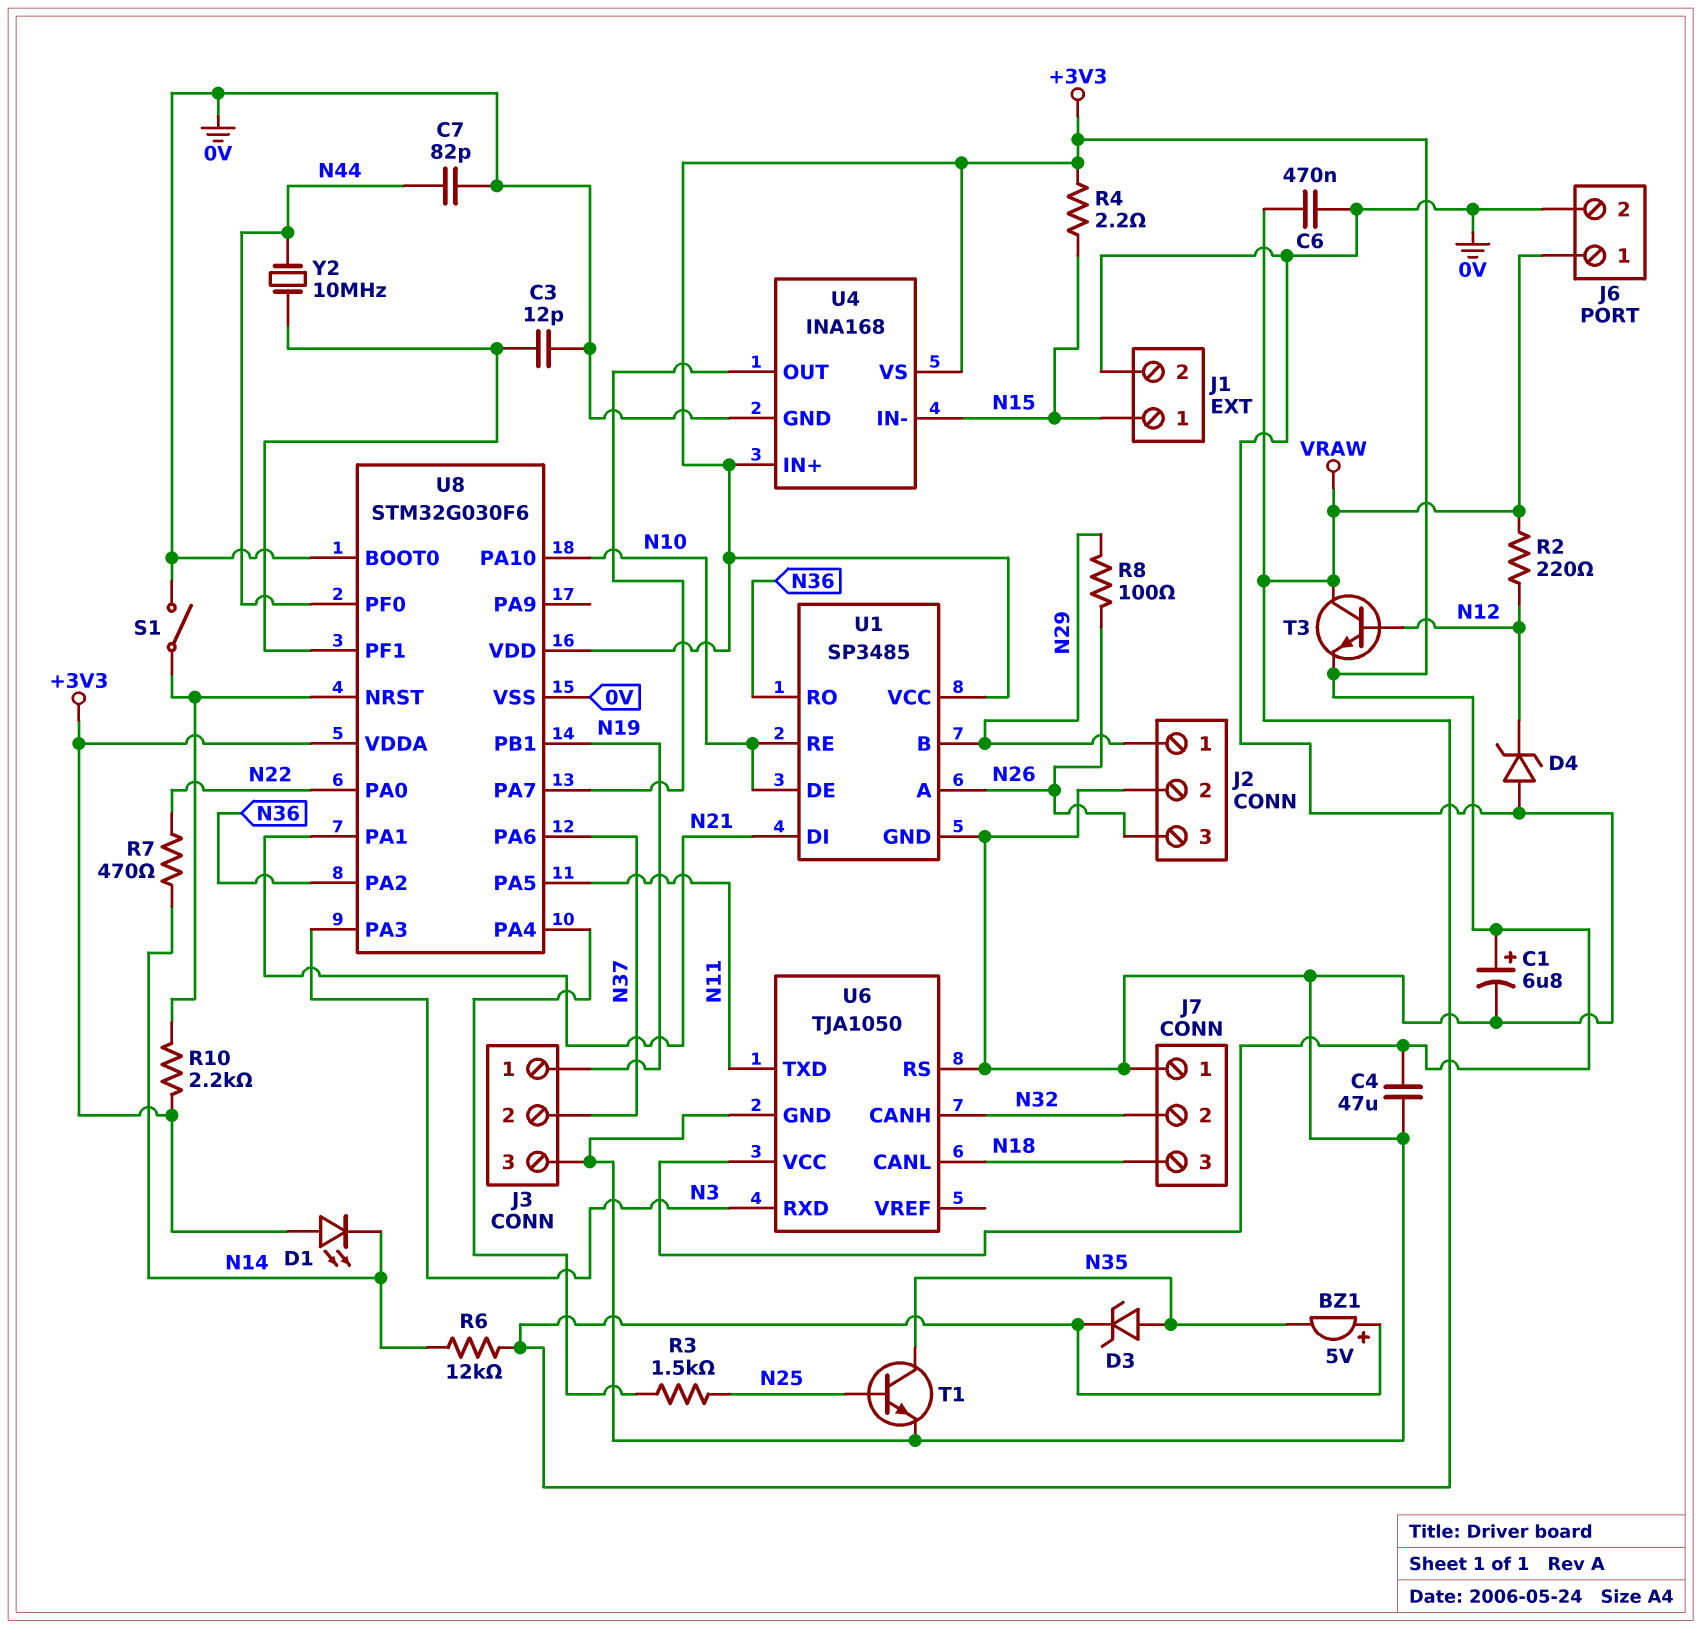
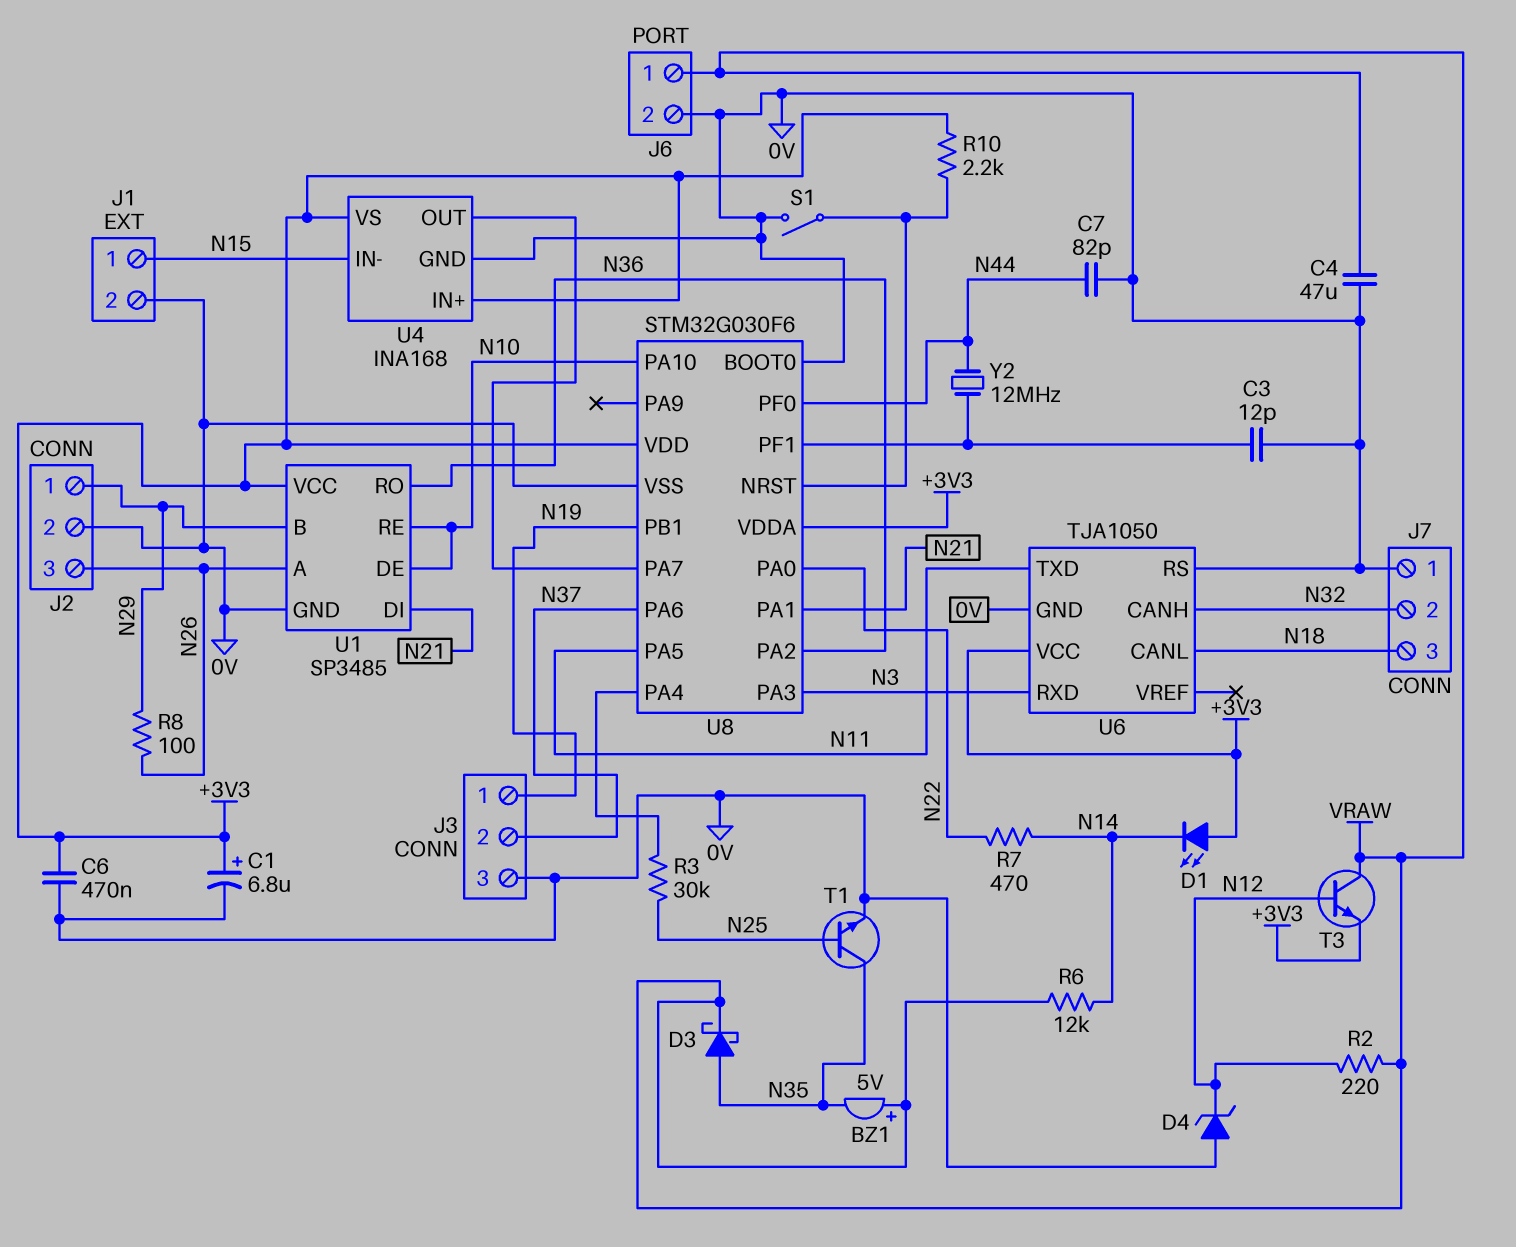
C4: 47uF (+3V3, 0V) -> 47uF (0V, VRAW)
C6: 470nF (0V, VRAW) -> 470nF (+3V3, 0V)
D3: zener (A N35, K VRAW) -> schottky (A N35, K VRAW)
R3: 1.5k (N25, U8/PA4) -> 30k (N25, U8/PA4)
R4: 2.2 (+3V3, N15) -> none
Y2: 10MHz (N44, U8/PF1) -> 12MHz (N44, U8/PF1)

